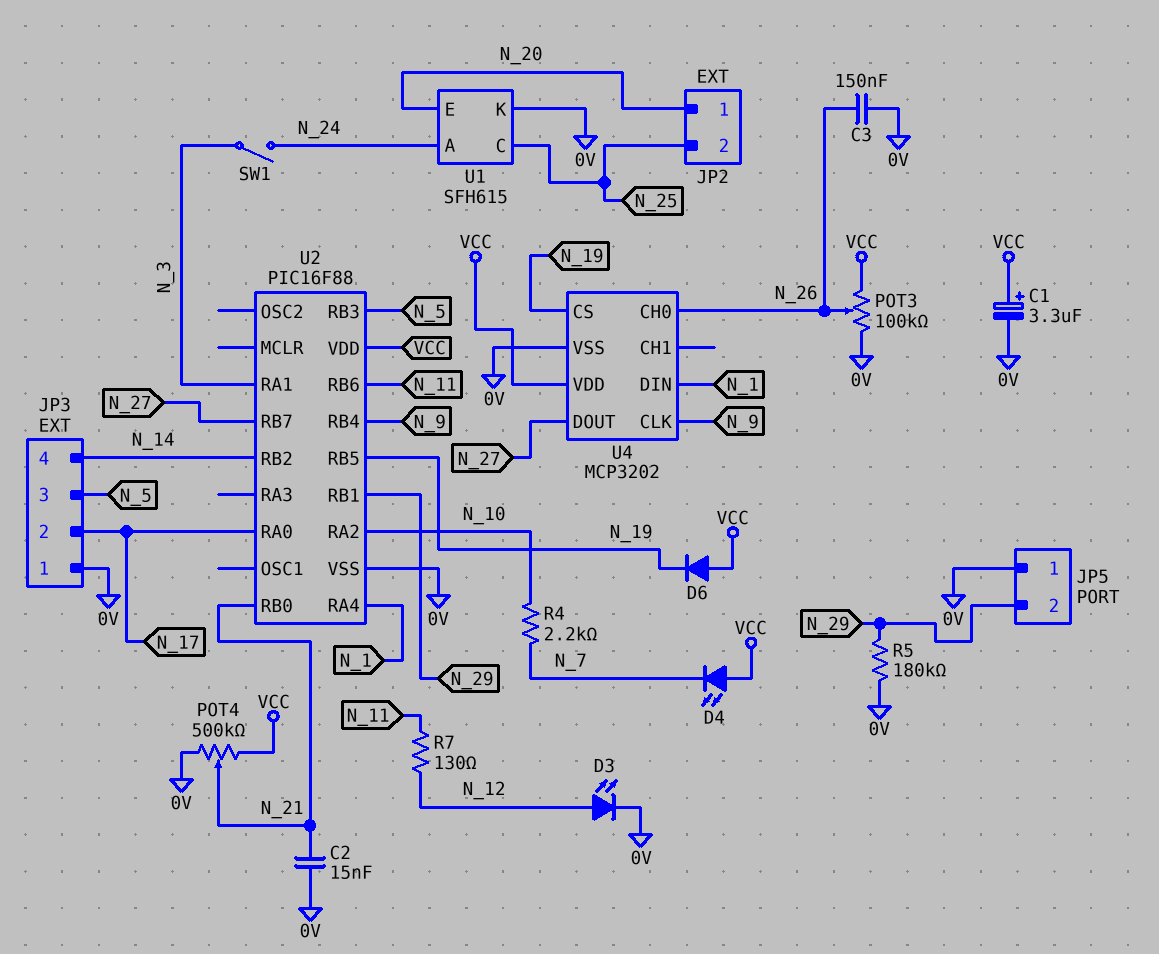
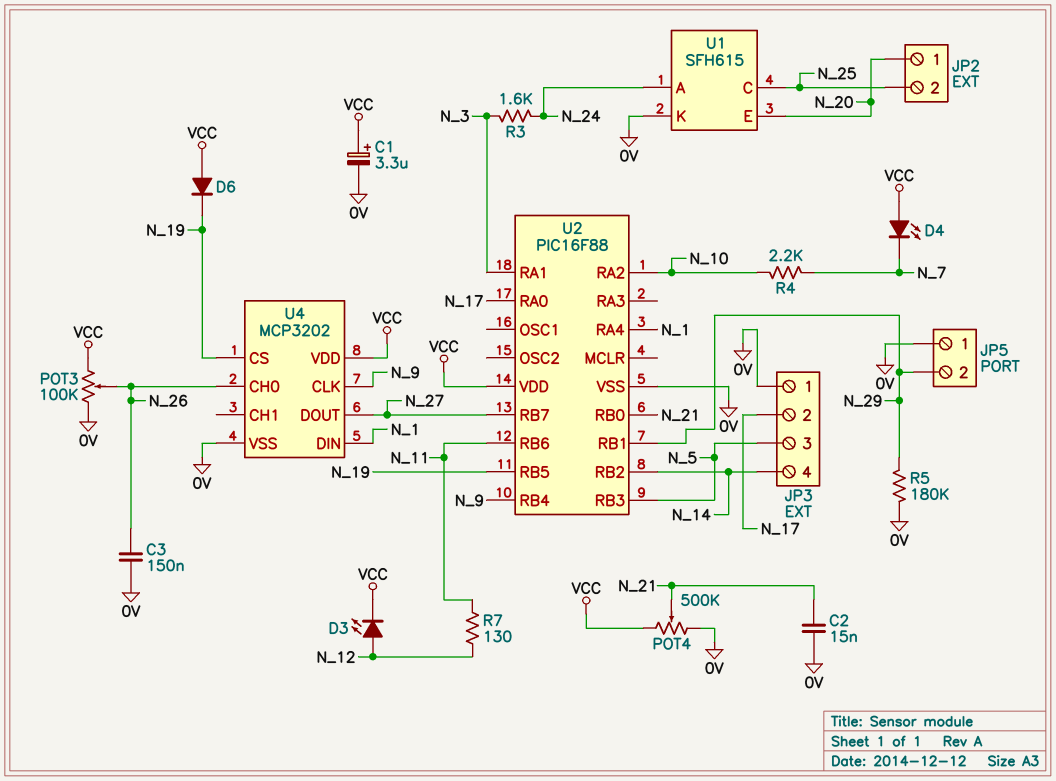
D3: LED (A N_12, K 0V) -> LED (A N_12, K VCC)
R3: none -> 1.6k (N_3, N_24)
SW1: switch (N_3, N_24) -> none

